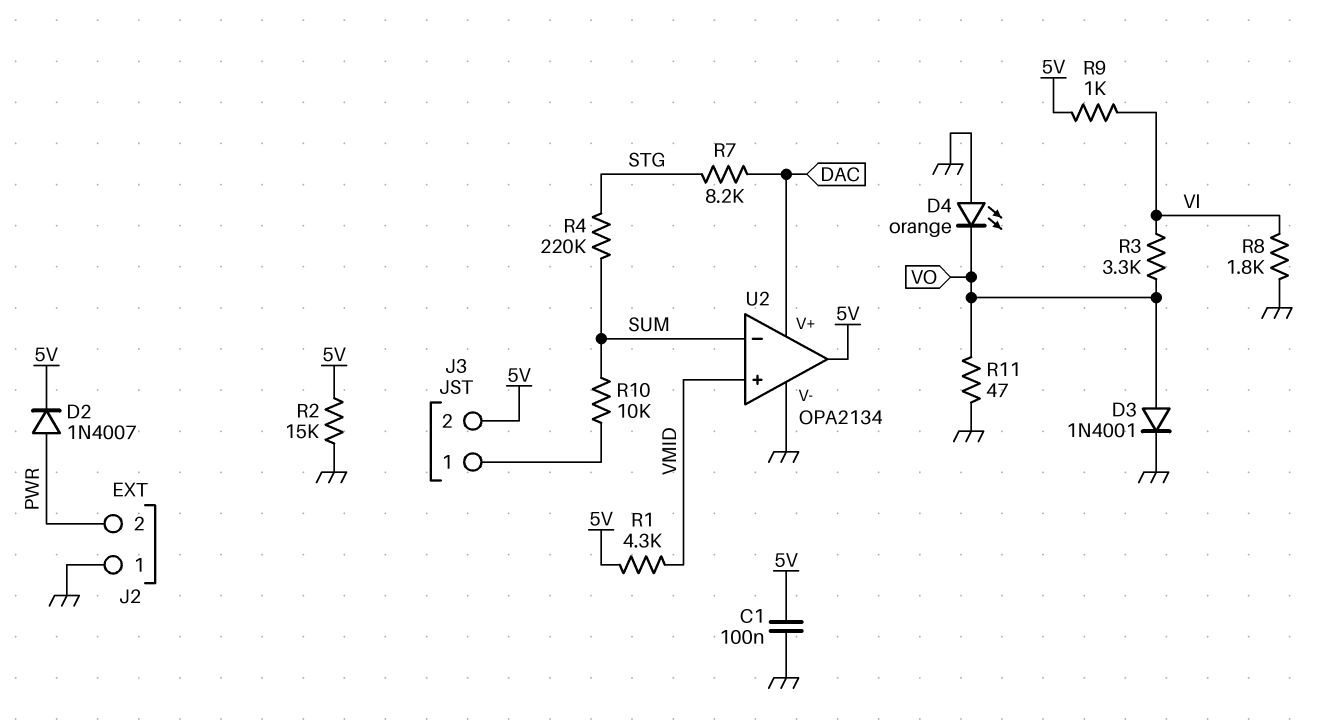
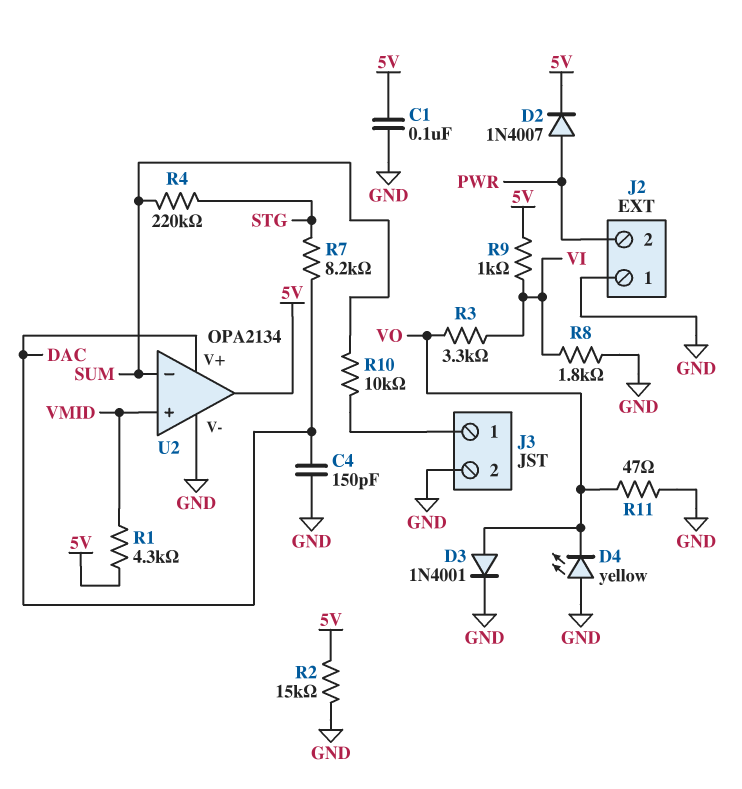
C4: none -> 150pF (DAC, GND)
D4: LED orange (A GND, K VO) -> LED yellow (A GND, K VO)
J3 pin 2: 5V -> GND

